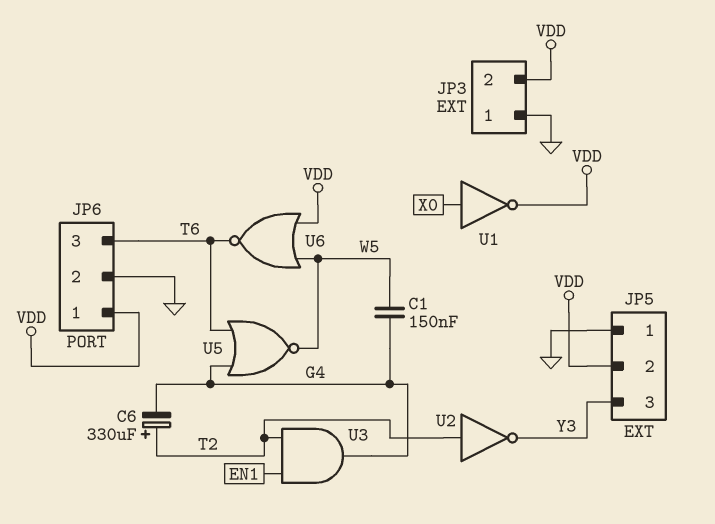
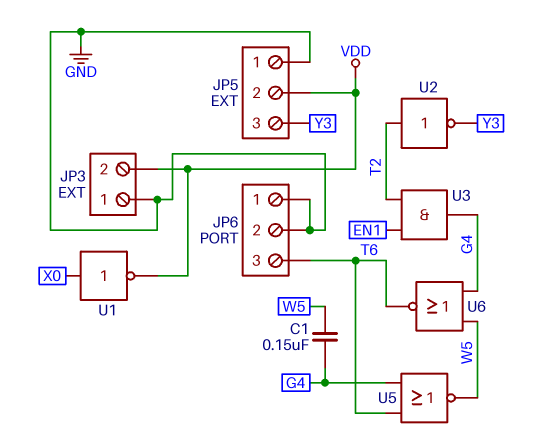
C6: 330uF (plus T2, minus G4) -> none
JP6 pin 1: VDD -> GND
U6: NOR (in VDD, in W5, out T6) -> NOR (in G4, in W5, out T6)

